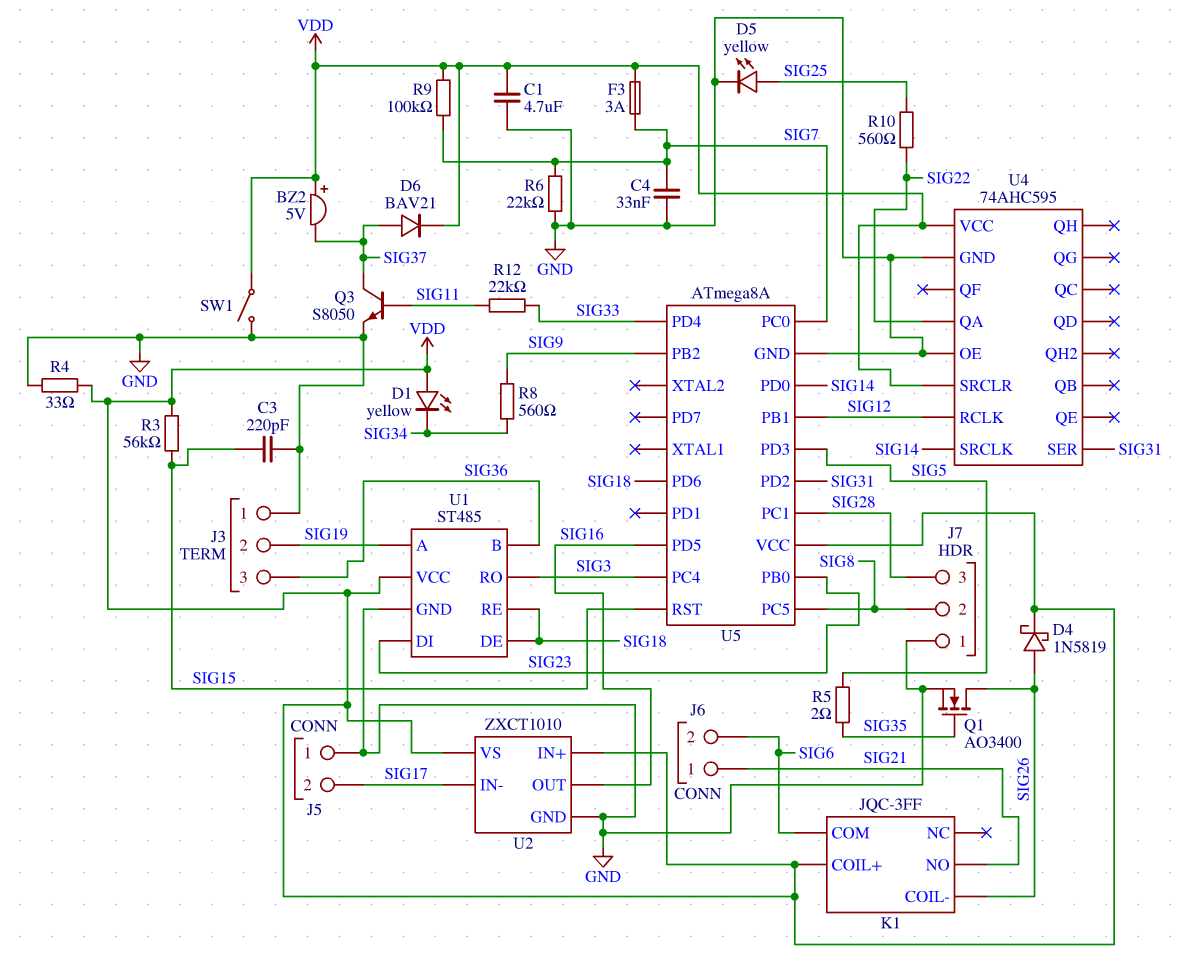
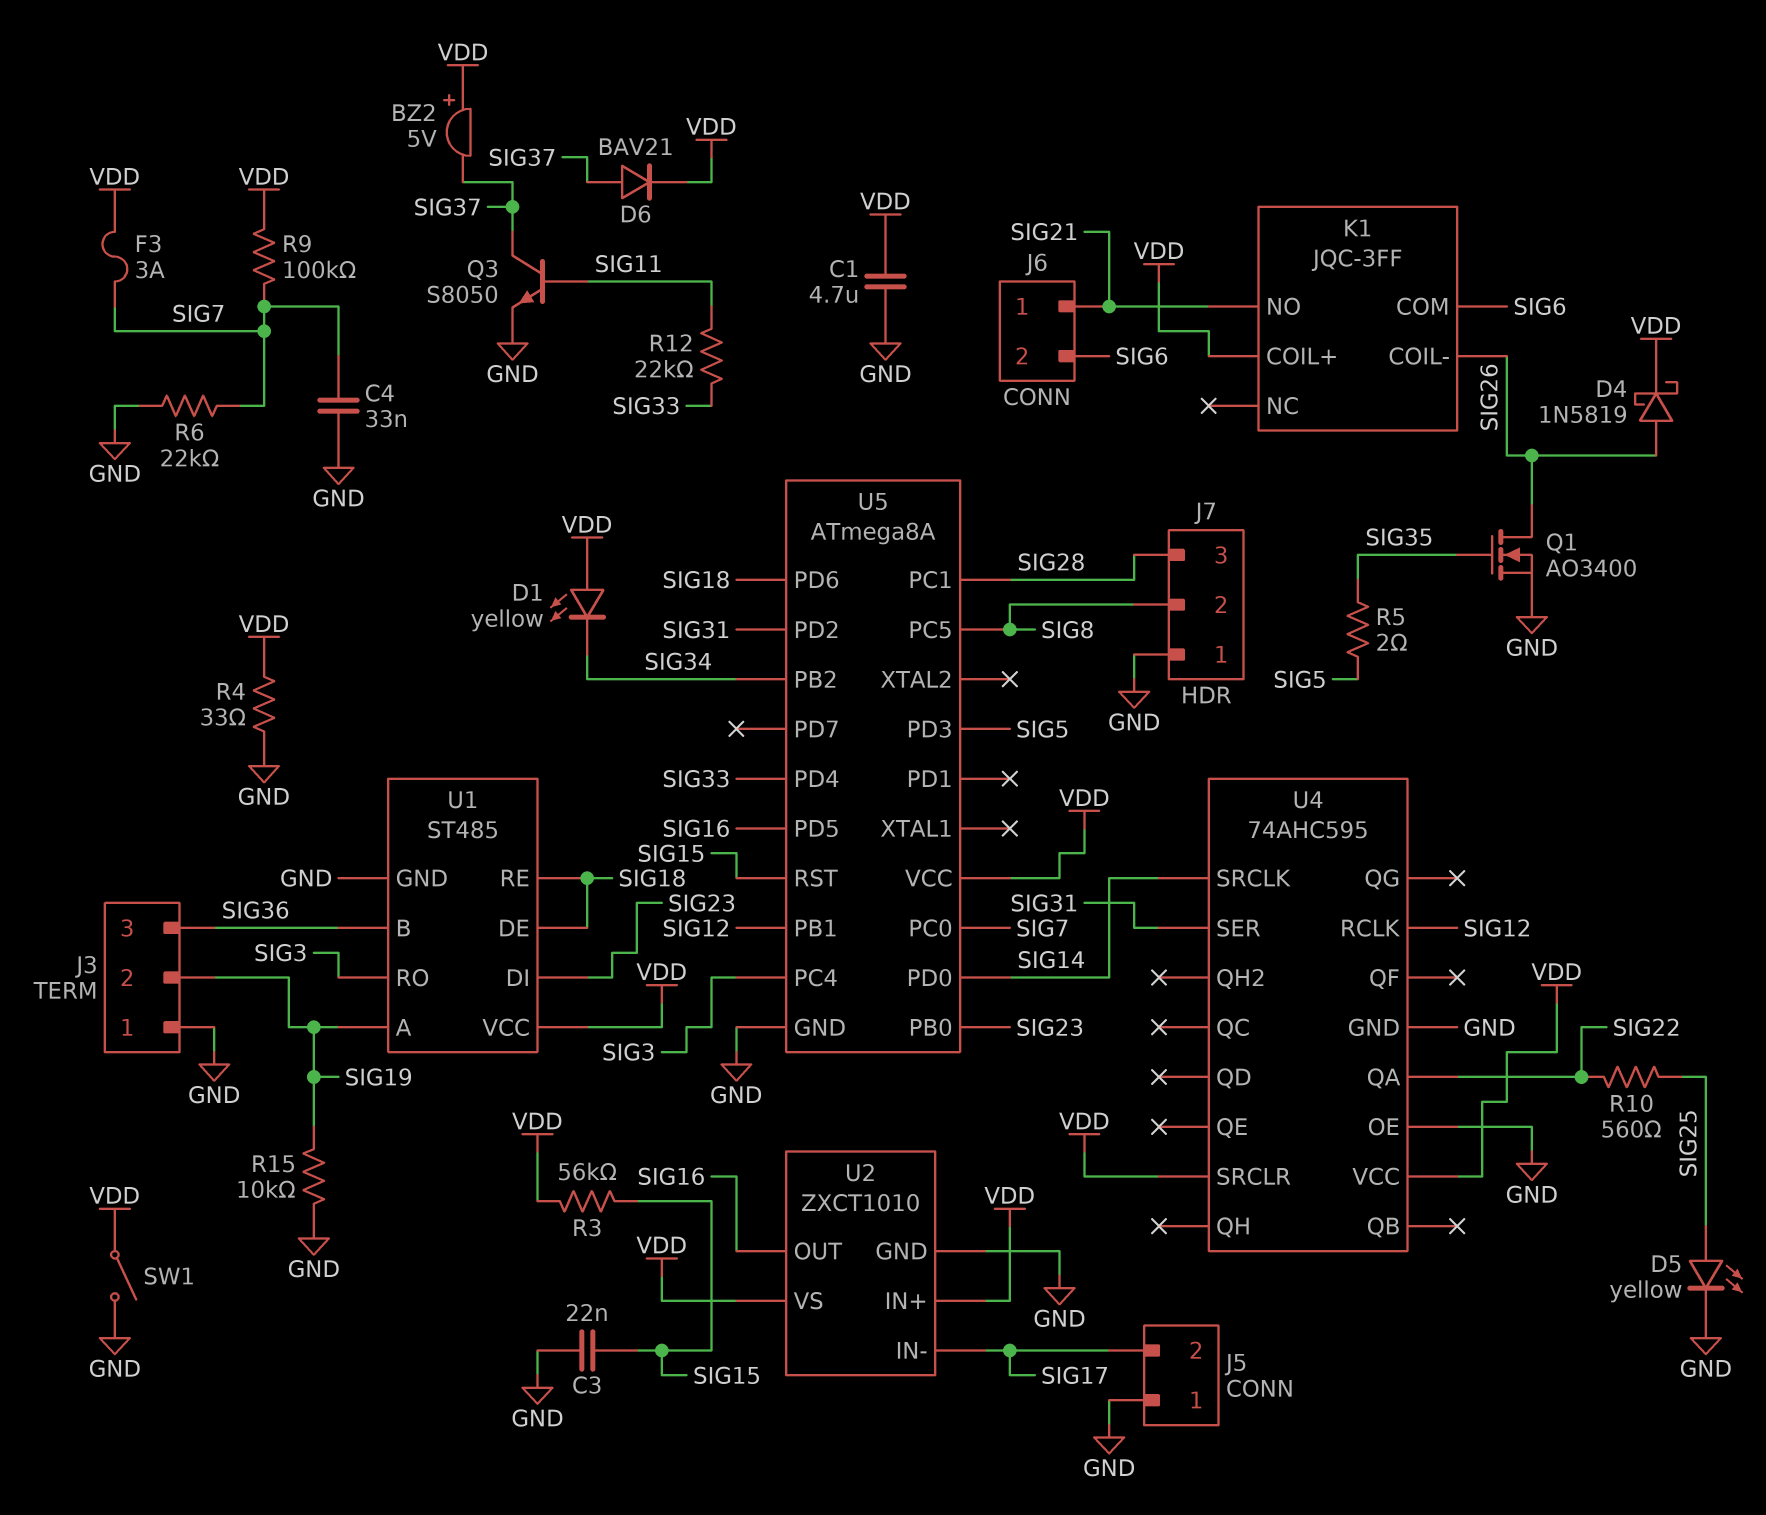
C3: 220pF (GND, SIG15) -> 22nF (GND, SIG15)
R8: 560 (SIG9, SIG34) -> none
R15: none -> 10k (GND, SIG19)
U5 pin PB2: SIG9 -> SIG34

